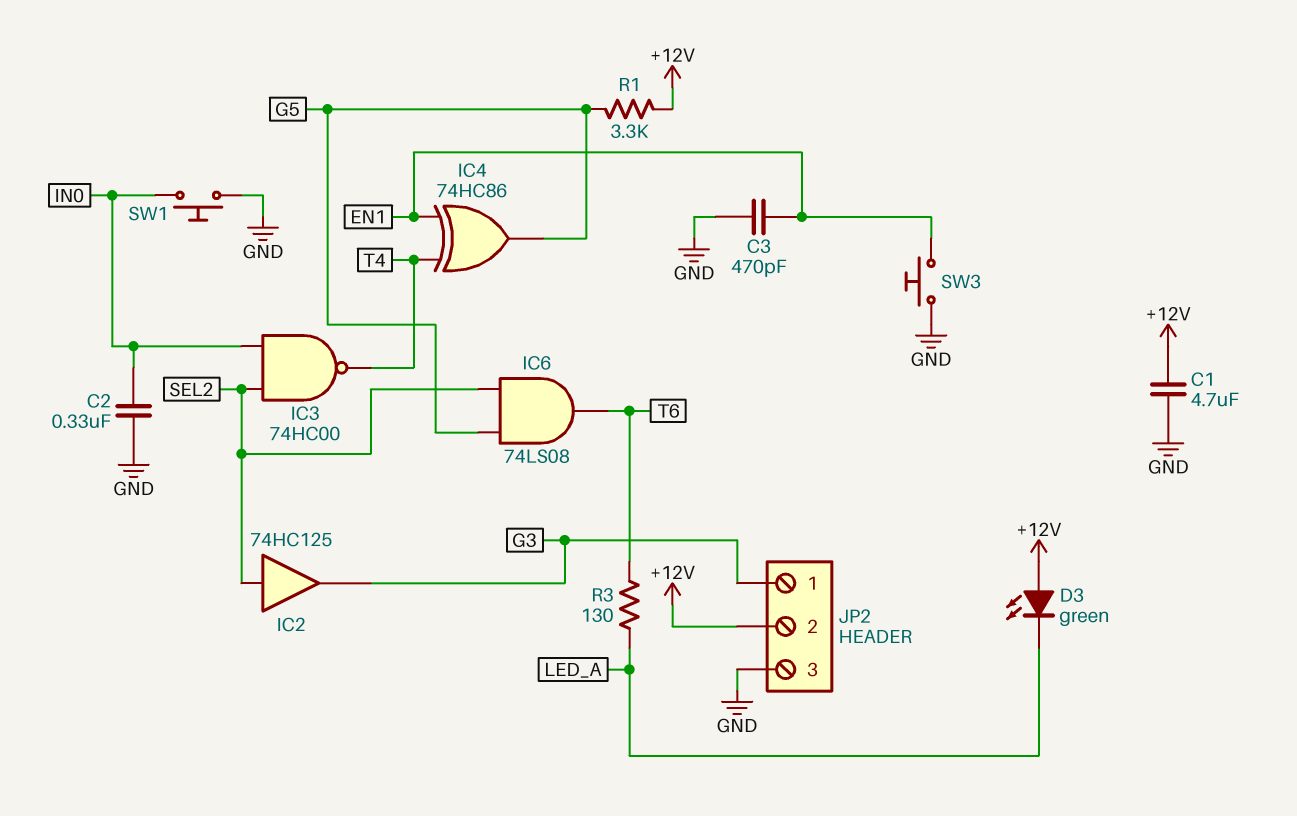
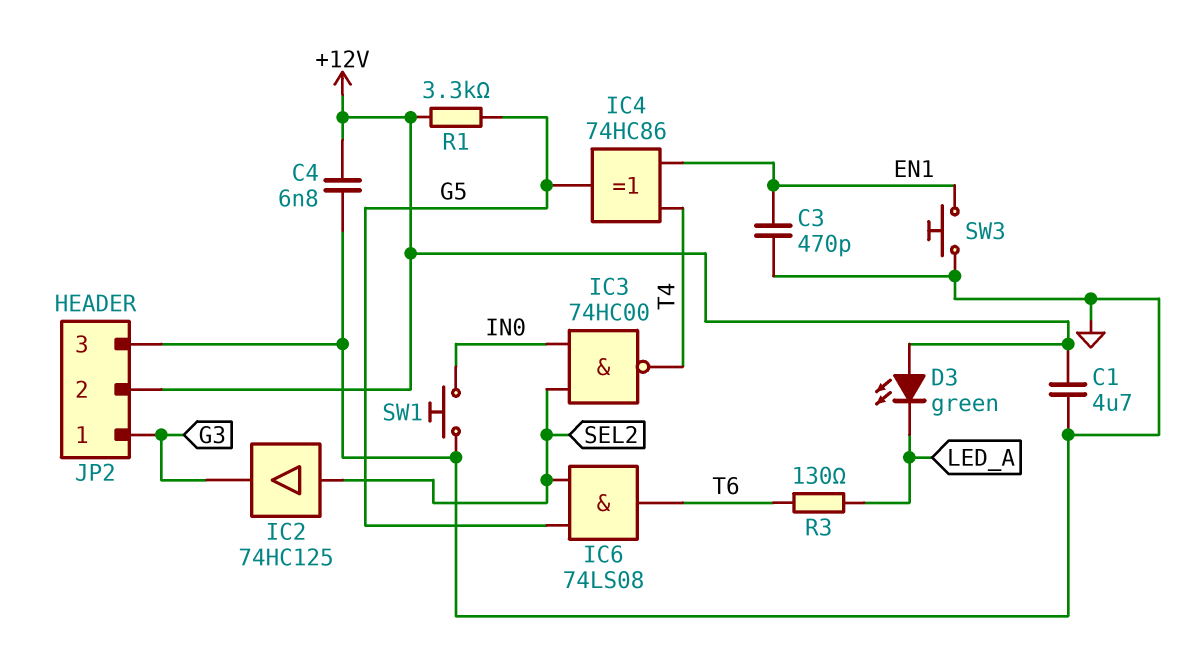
C2: 330nF (GND, IN0) -> none
C4: none -> 6.8nF (+12V, GND)

